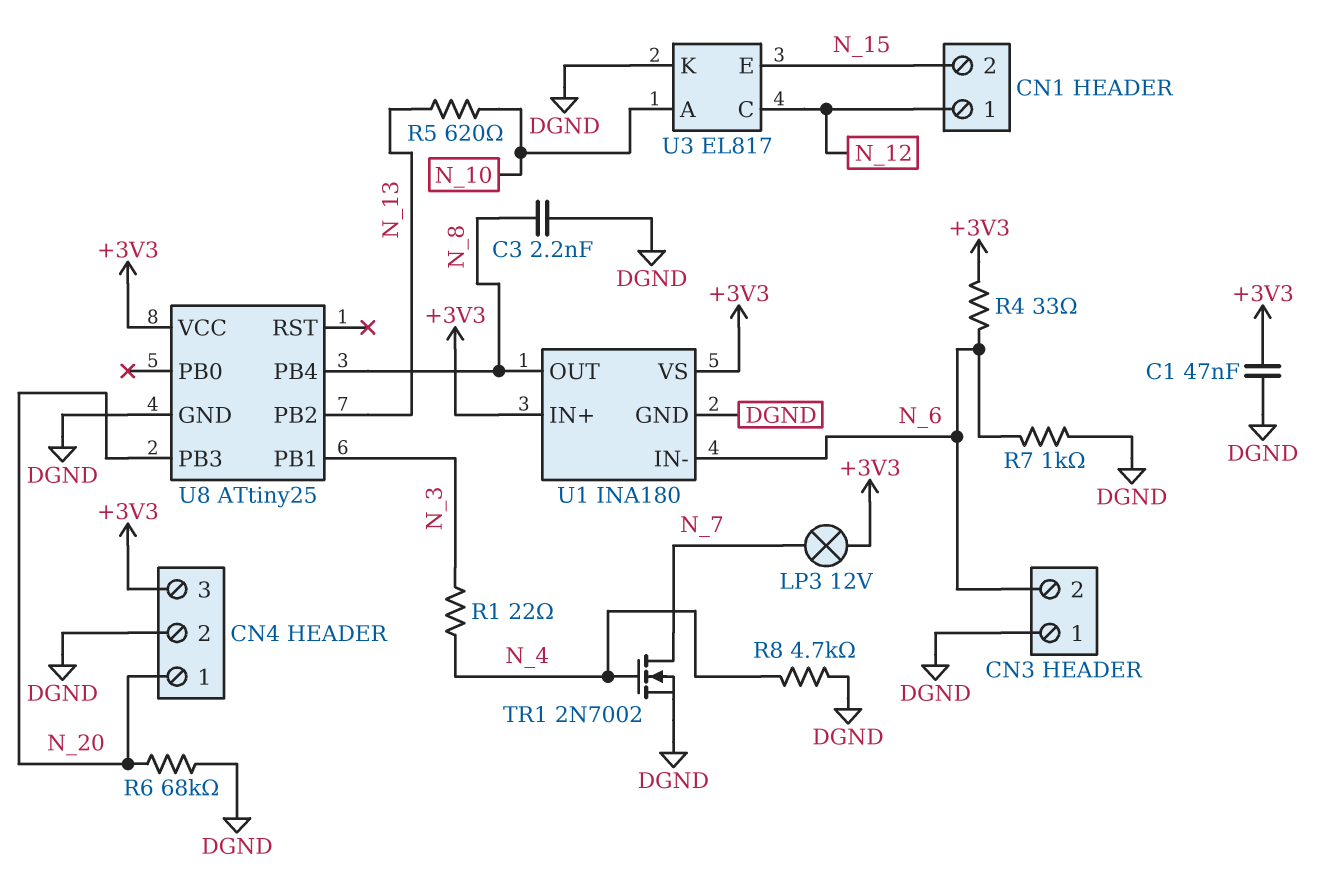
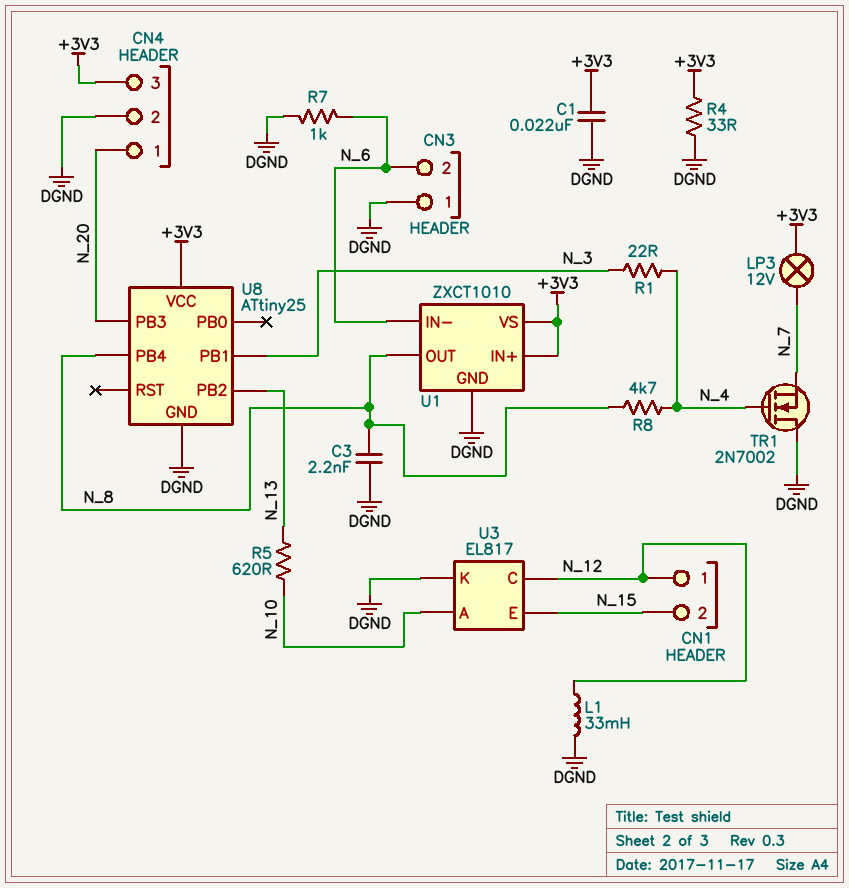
C1: 47nF (+3V3, DGND) -> 22nF (+3V3, DGND)
L1: none -> 33mH (DGND, N_12)
R4: 33 (+3V3, N_6) -> 33 (+3V3, DGND)
R6: 68k (DGND, N_20) -> none
R8: 4.7k (DGND, N_4) -> 4.7k (N_4, N_8)
TR1: NMOS 2N7002 (G N_4, D N_7, S DGND) -> NMOS 2N7002 (G N_4, D DGND, S N_7)
U1: INA180 -> ZXCT1010

